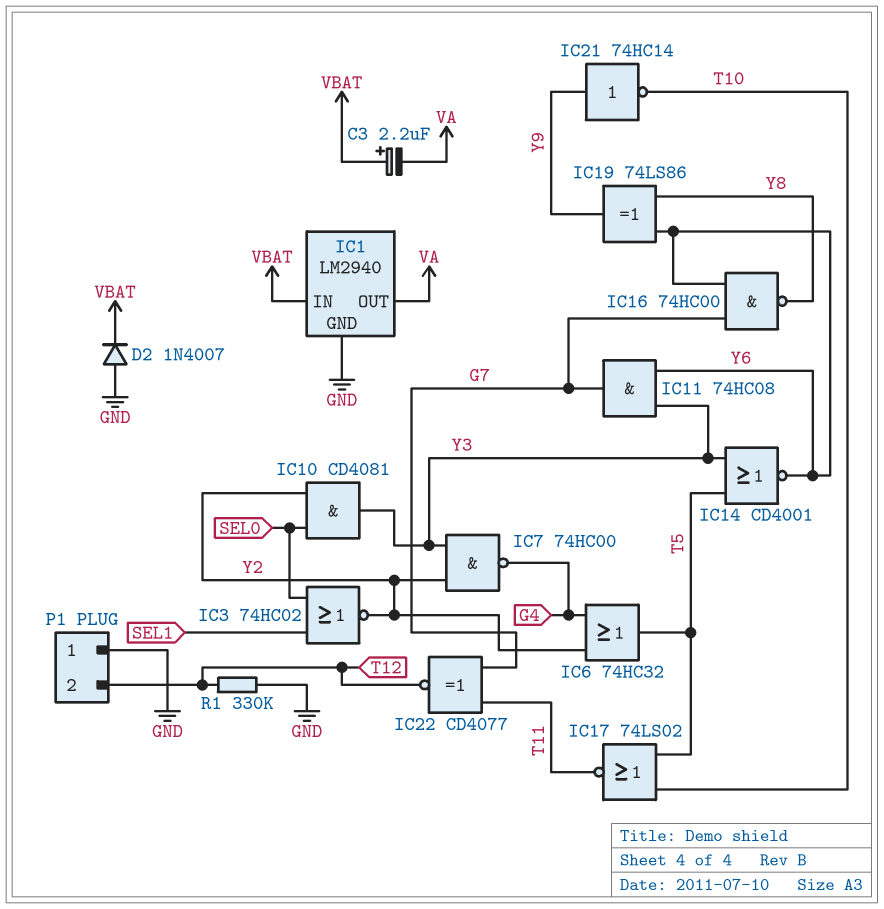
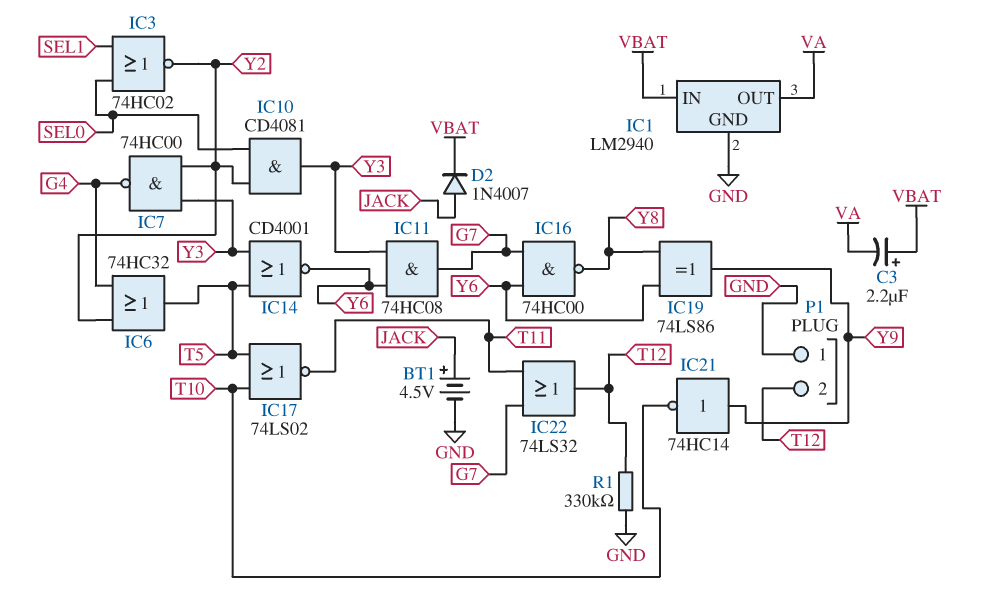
BT1: none -> 4.5V (plus JACK, minus GND)
D2: diode 1N4007 (A GND, K VBAT) -> diode 1N4007 (A JACK, K VBAT)
IC22: XNOR CD4077 (in G7, in T11, out T12) -> OR 74LS32 (in G7, in T11, out T12)

